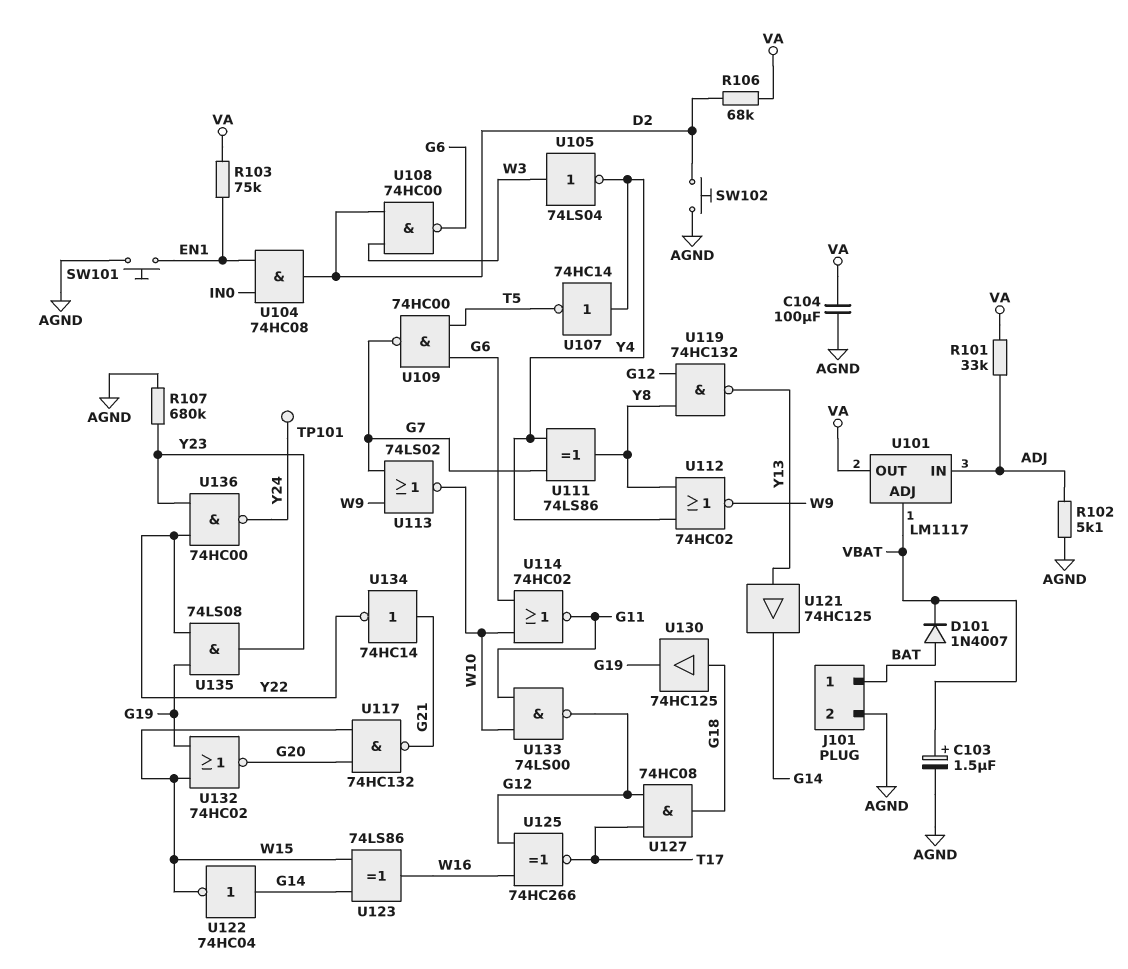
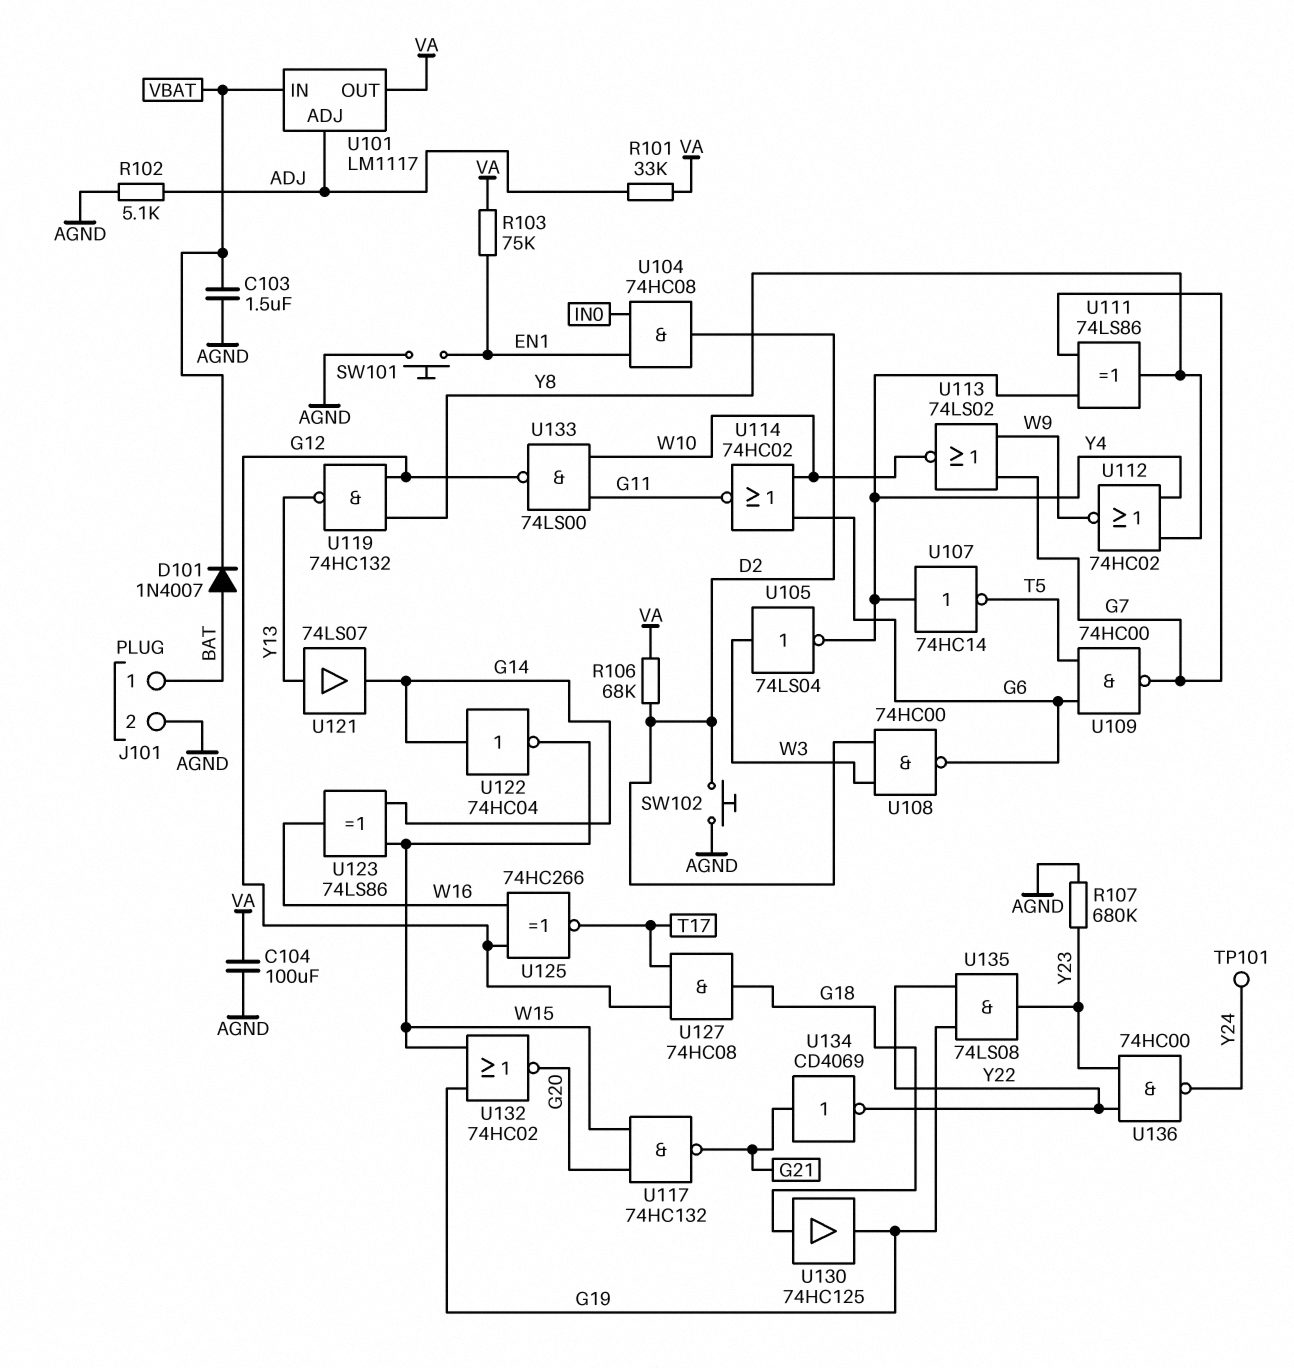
C103: 1.5uF (plus VBAT, minus AGND) -> 1.5uF (AGND, VBAT)
U101 pin ADJ: VBAT -> ADJ
U101 pin IN: ADJ -> VBAT
U121: buffer 74HC125 (in Y13, out G14) -> buffer 74LS07 (in Y13, out G14)
U134: NOT 74HC14 (in G21, out Y22) -> NOT CD4069 (in G21, out Y22)

